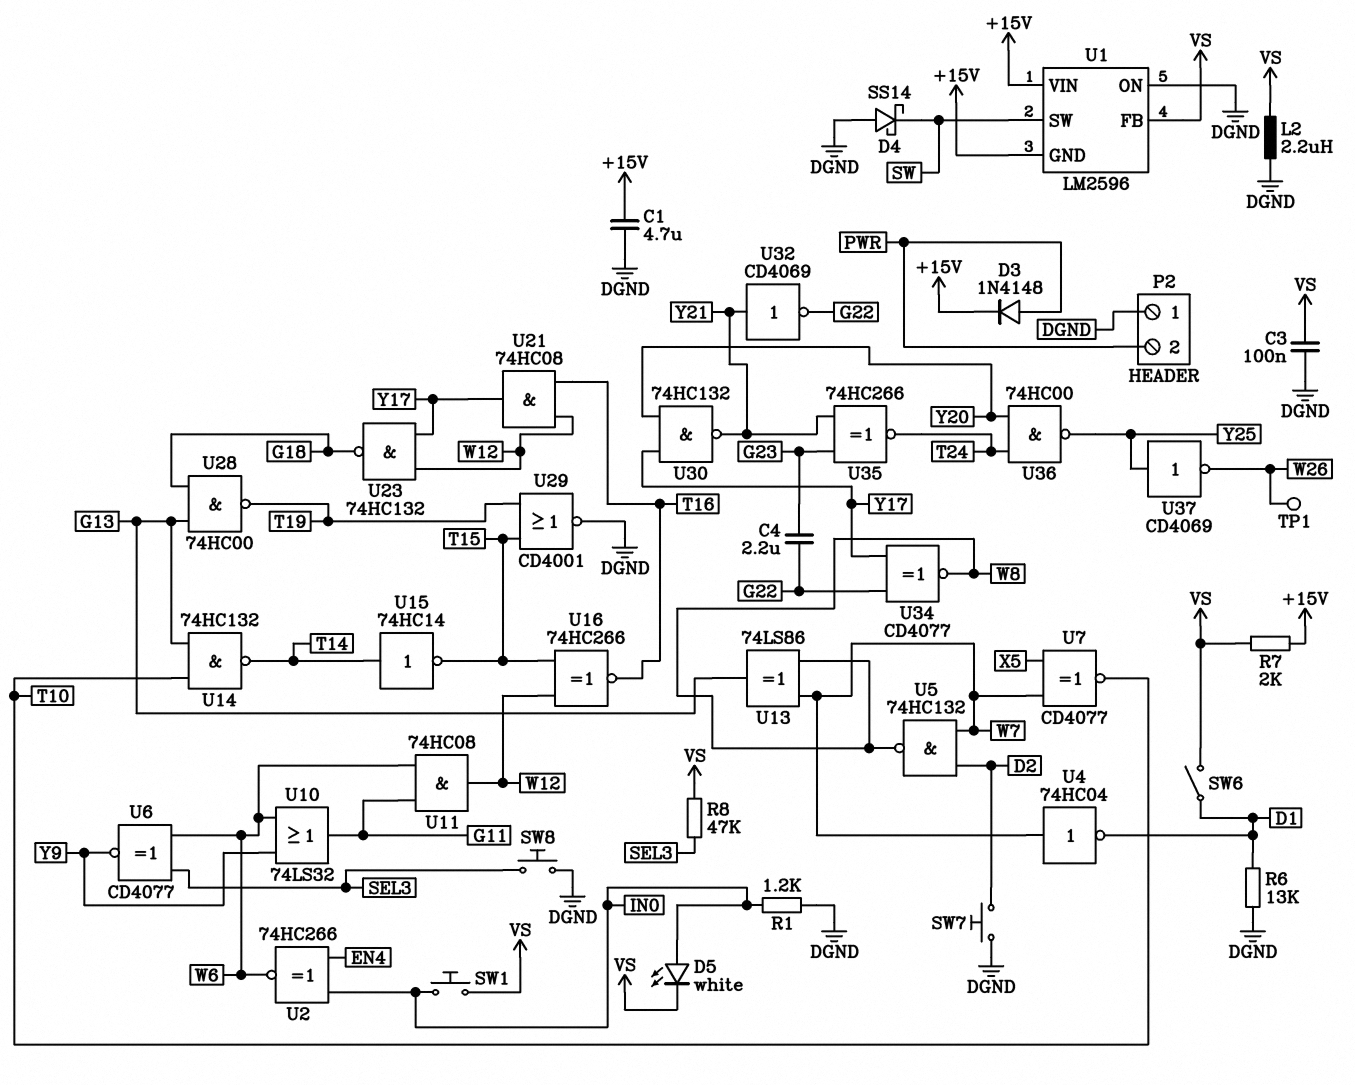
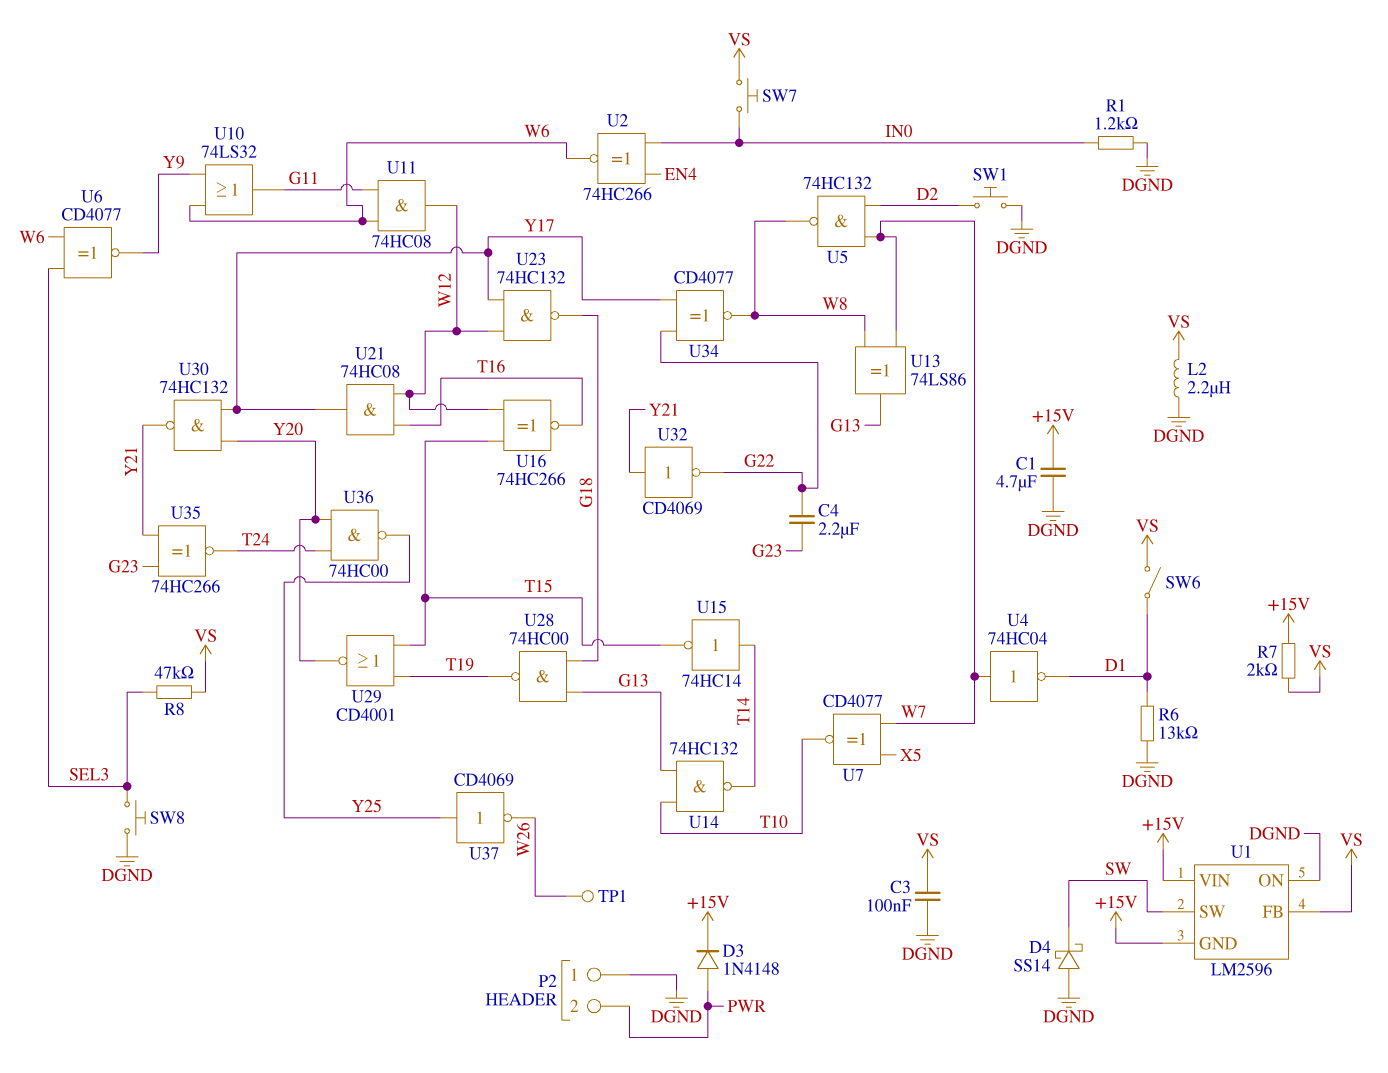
D5: LED white (A IN0, K VS) -> none
SW1: button (IN0, VS) -> button (D2, DGND)
SW7: button (D2, DGND) -> button (IN0, VS)
U29: NOR CD4001 (in T15, in T19, out DGND) -> NOR CD4001 (in T15, in T19, out Y20)

